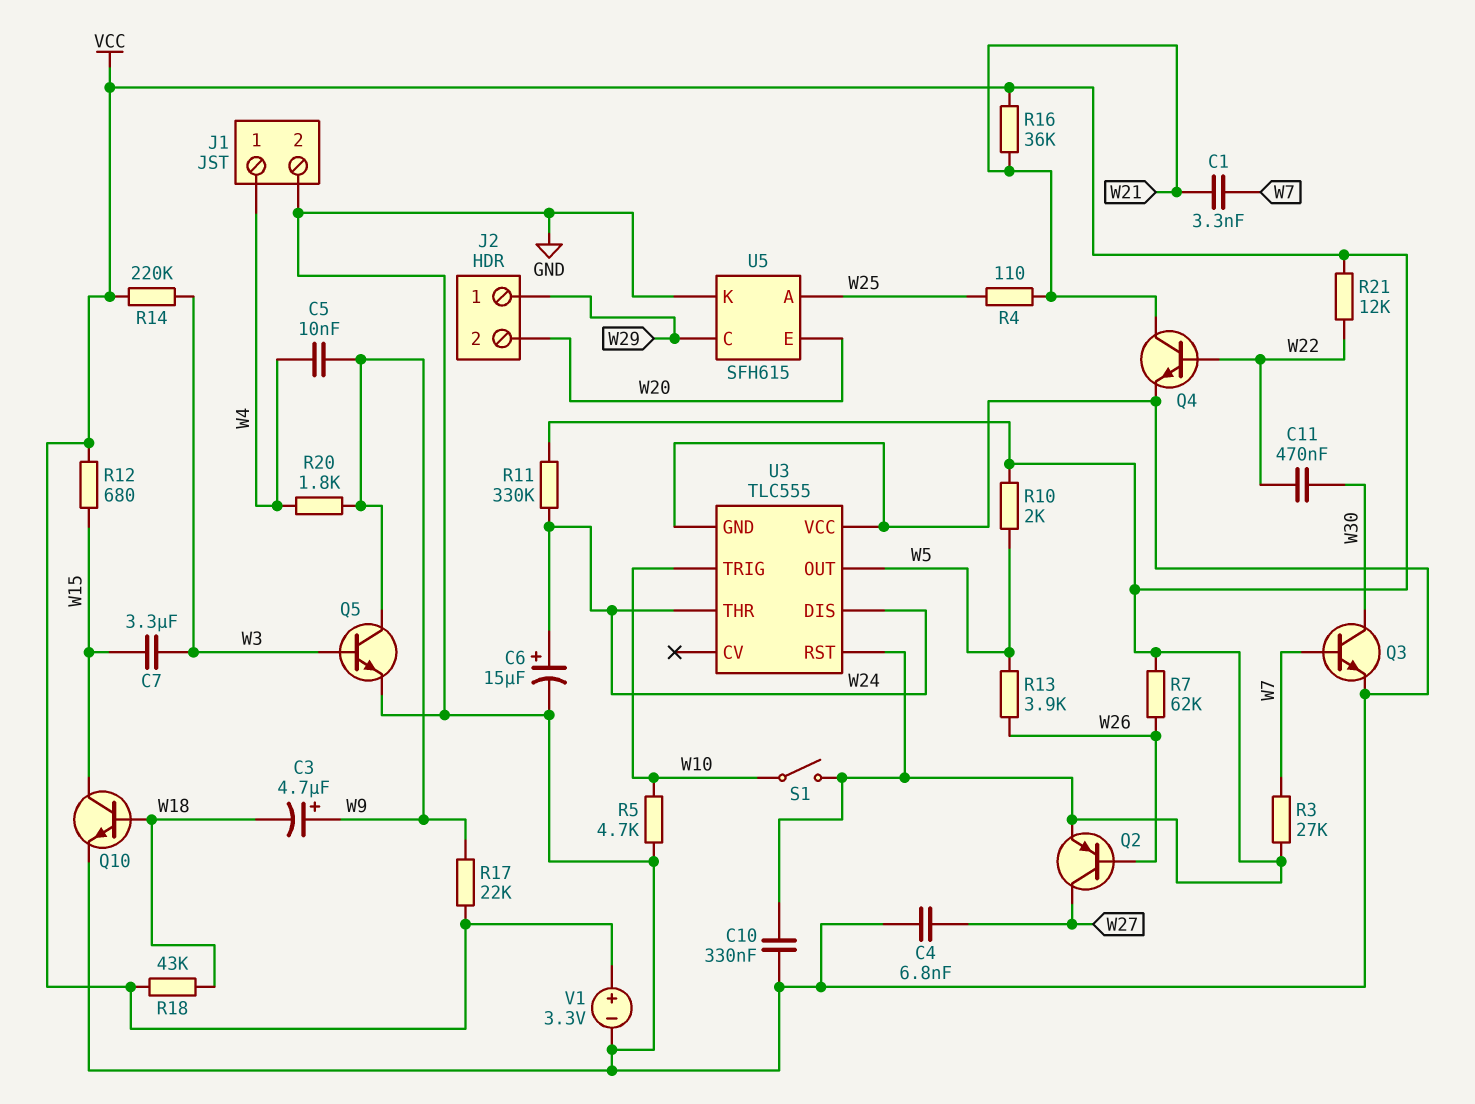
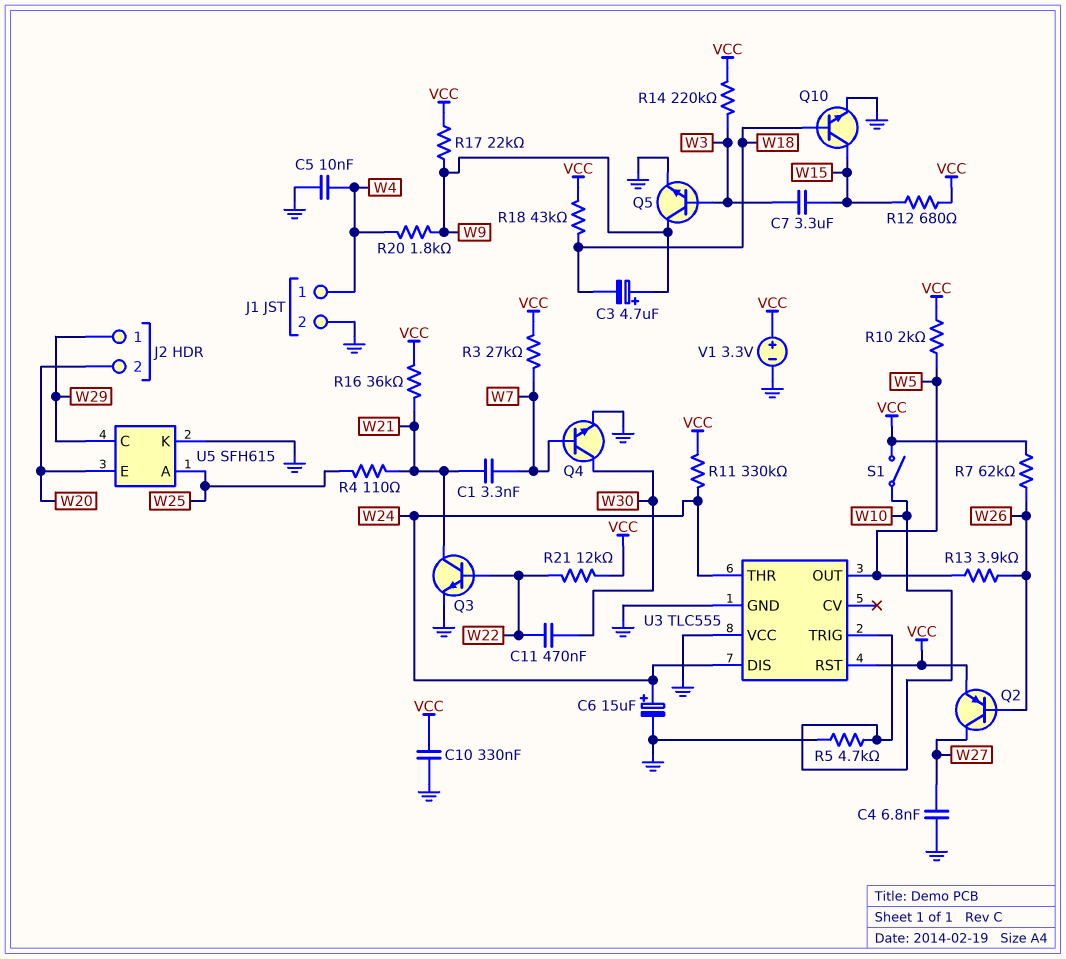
C5: 10nF (W4, W9) -> 10nF (GND, W4)
Q3: NPN (B W7, C W30, E GND) -> NPN (B W22, C W21, E GND)
Q4: NPN (B W22, C W21, E GND) -> NPN (B W7, C W30, E GND)

